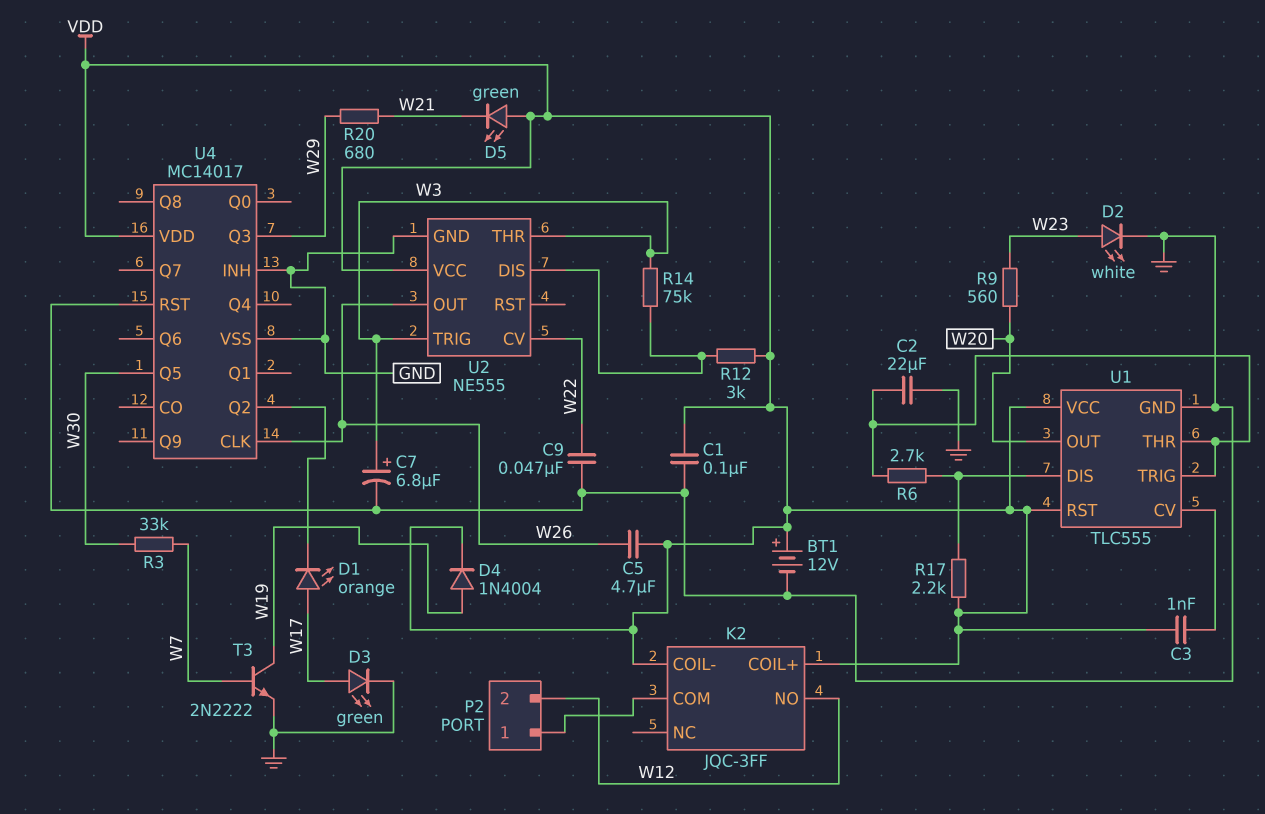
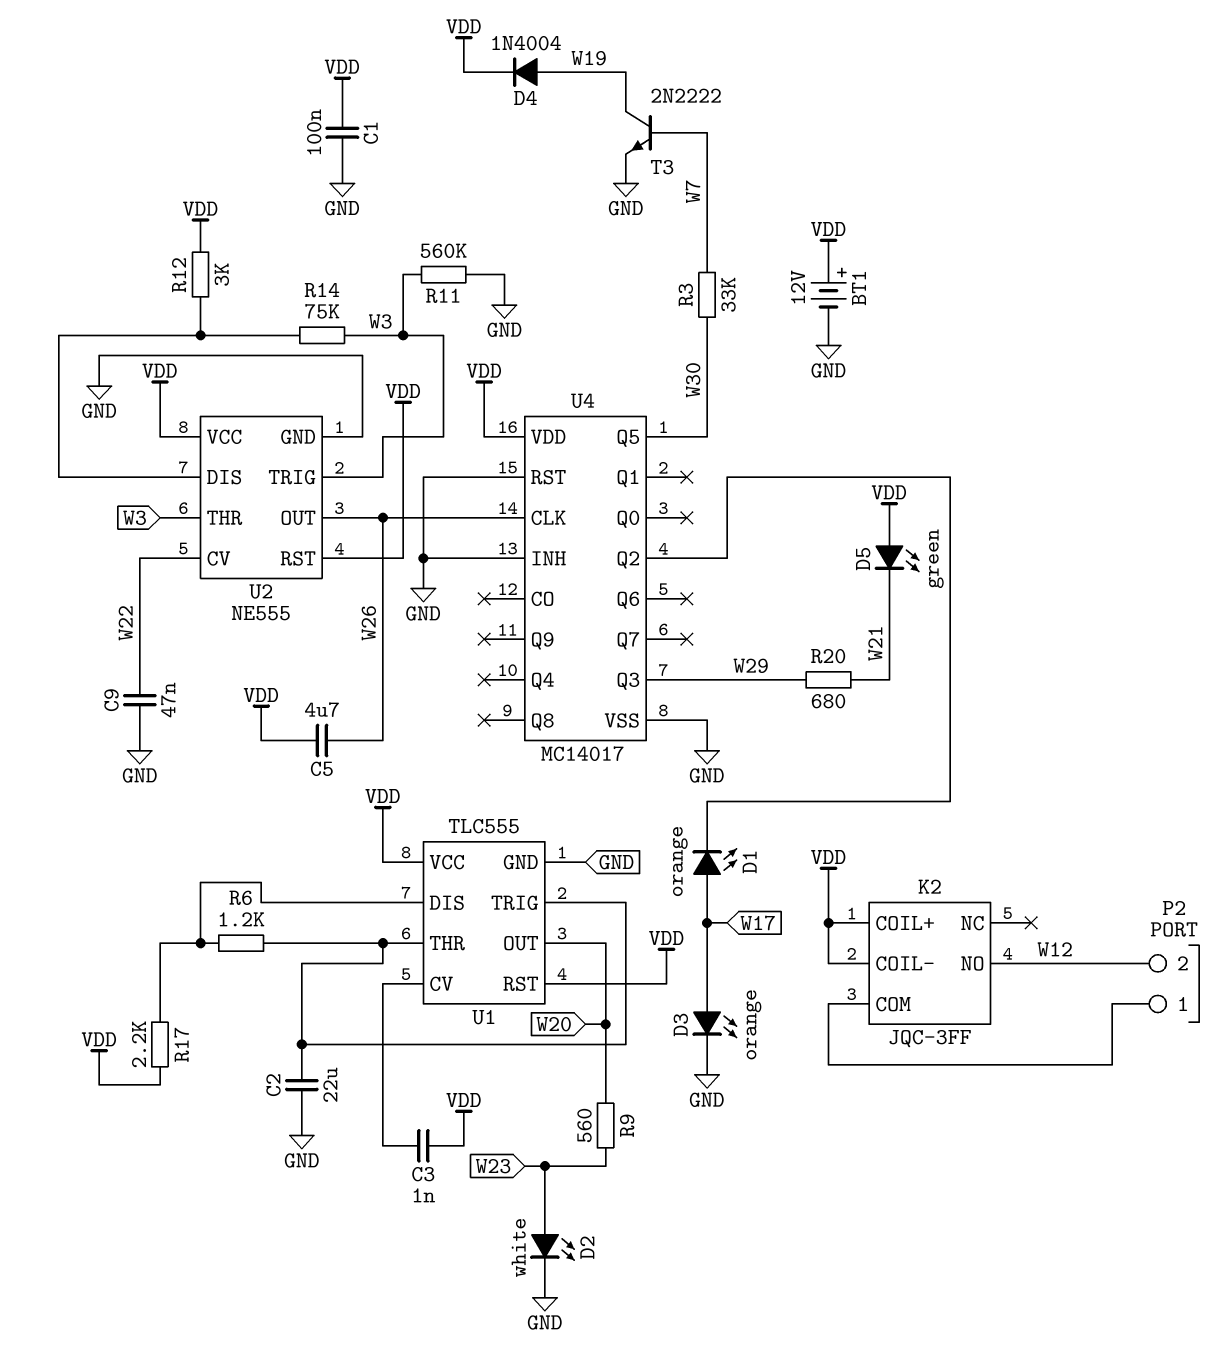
C7: 6.8uF (plus W3, minus GND) -> none
D3: LED green (A W17, K GND) -> LED orange (A W17, K GND)
R6: 2.7k (U1/DIS, U1/THR) -> 1.2k (U1/DIS, U1/THR)
R11: none -> 560k (GND, W3)
U2 pin RST: none -> VDD

